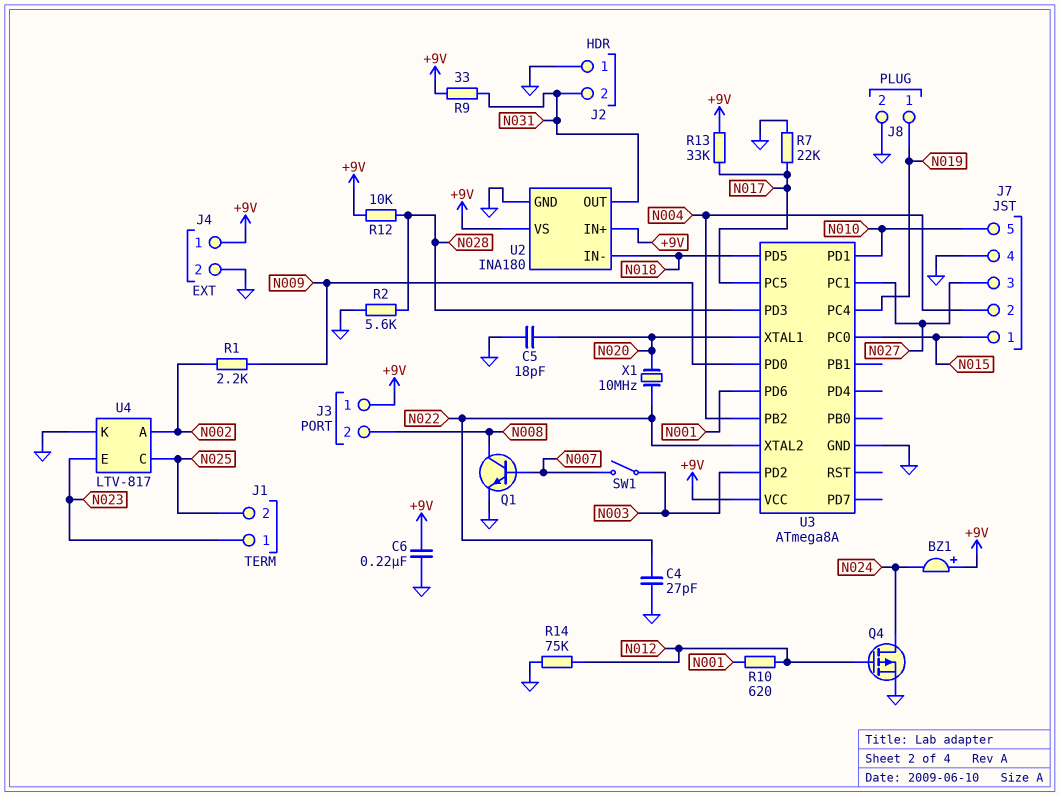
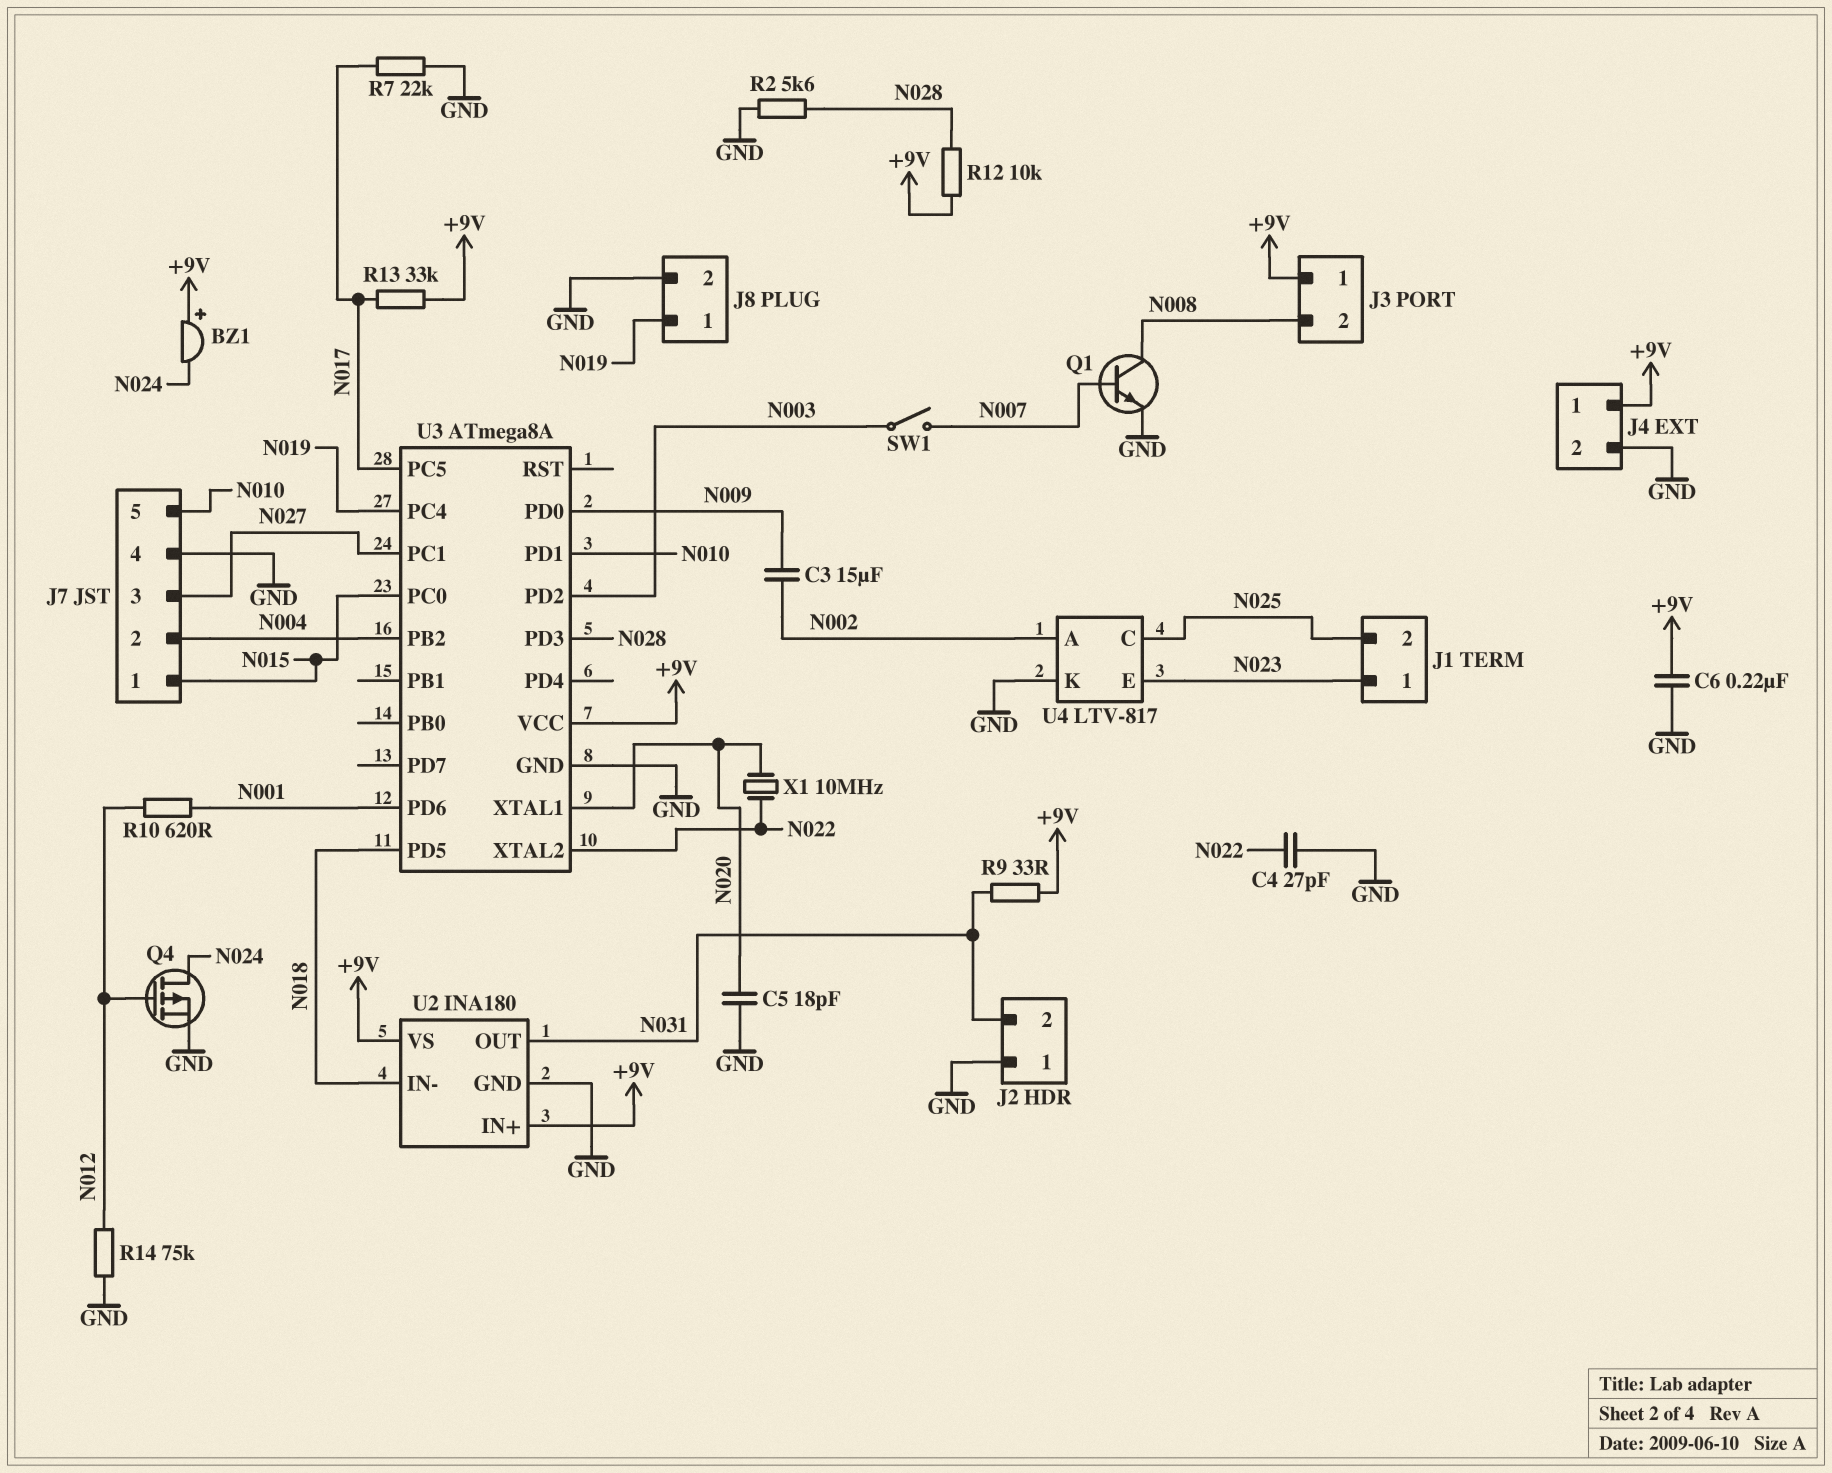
C3: none -> 15uF (N002, N009)
R1: 2.2k (N002, N009) -> none

